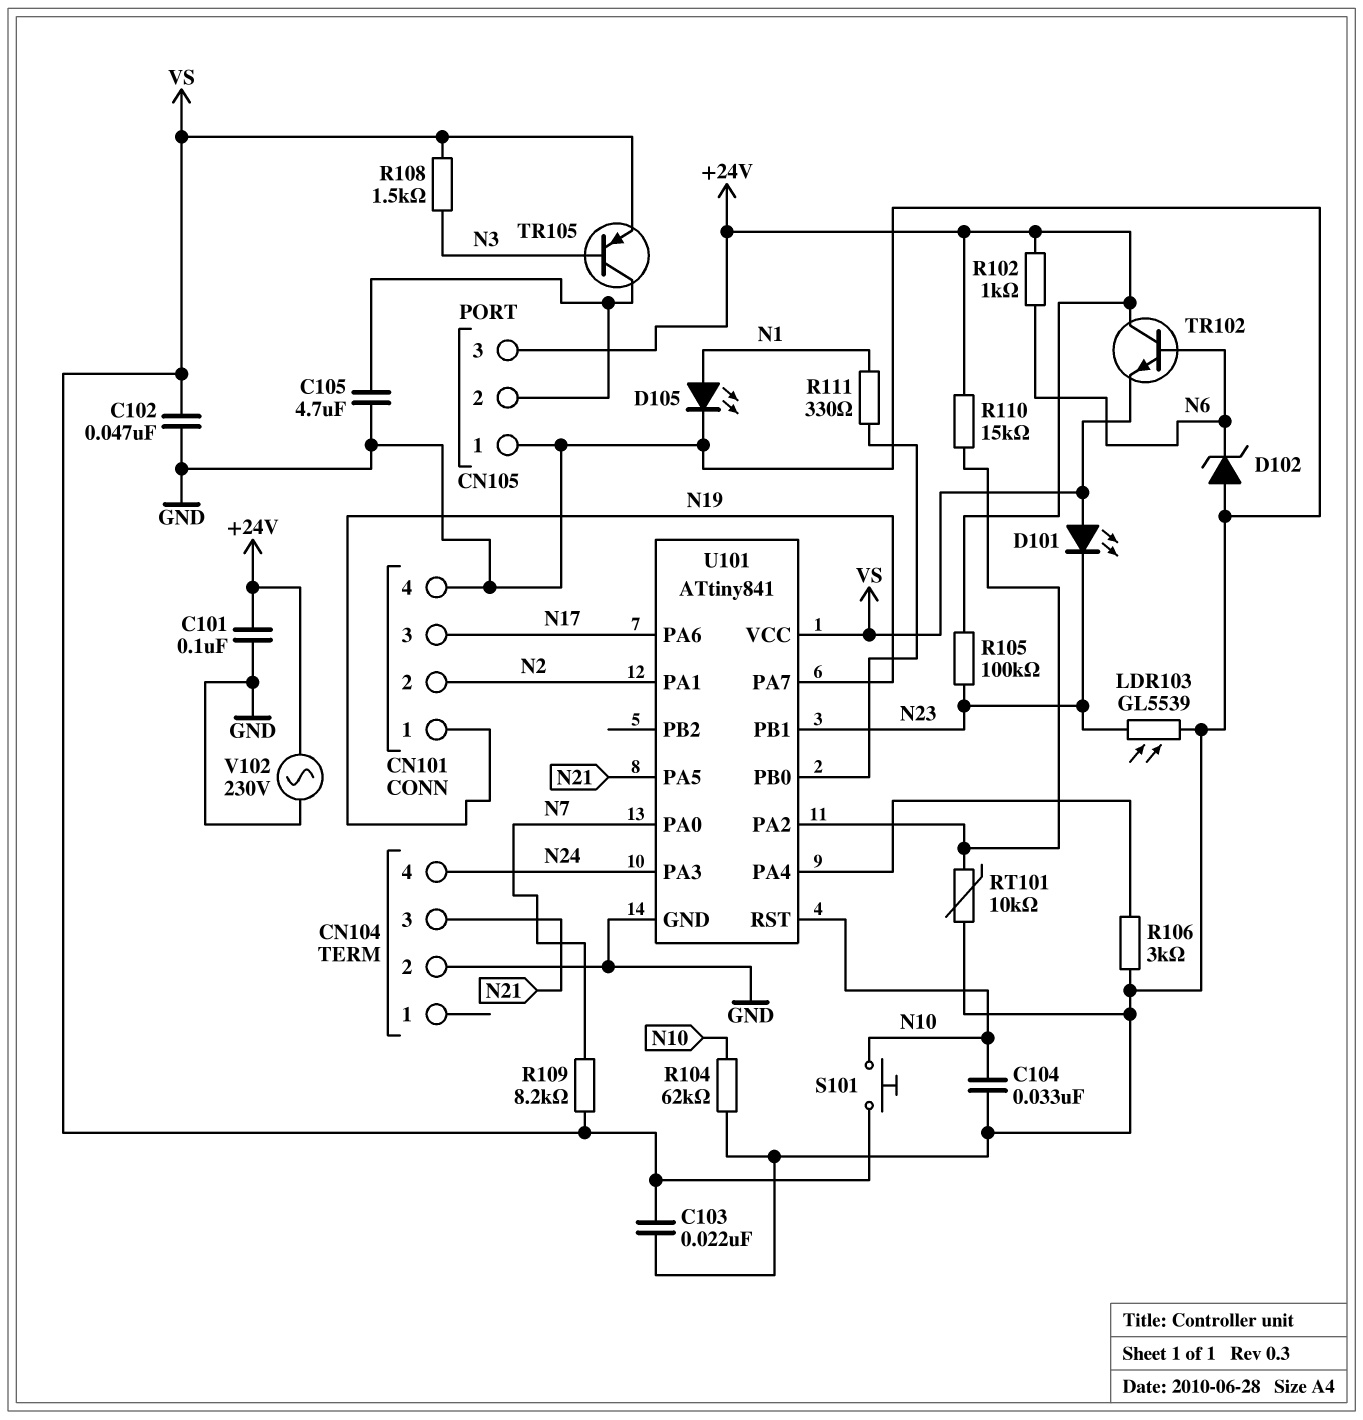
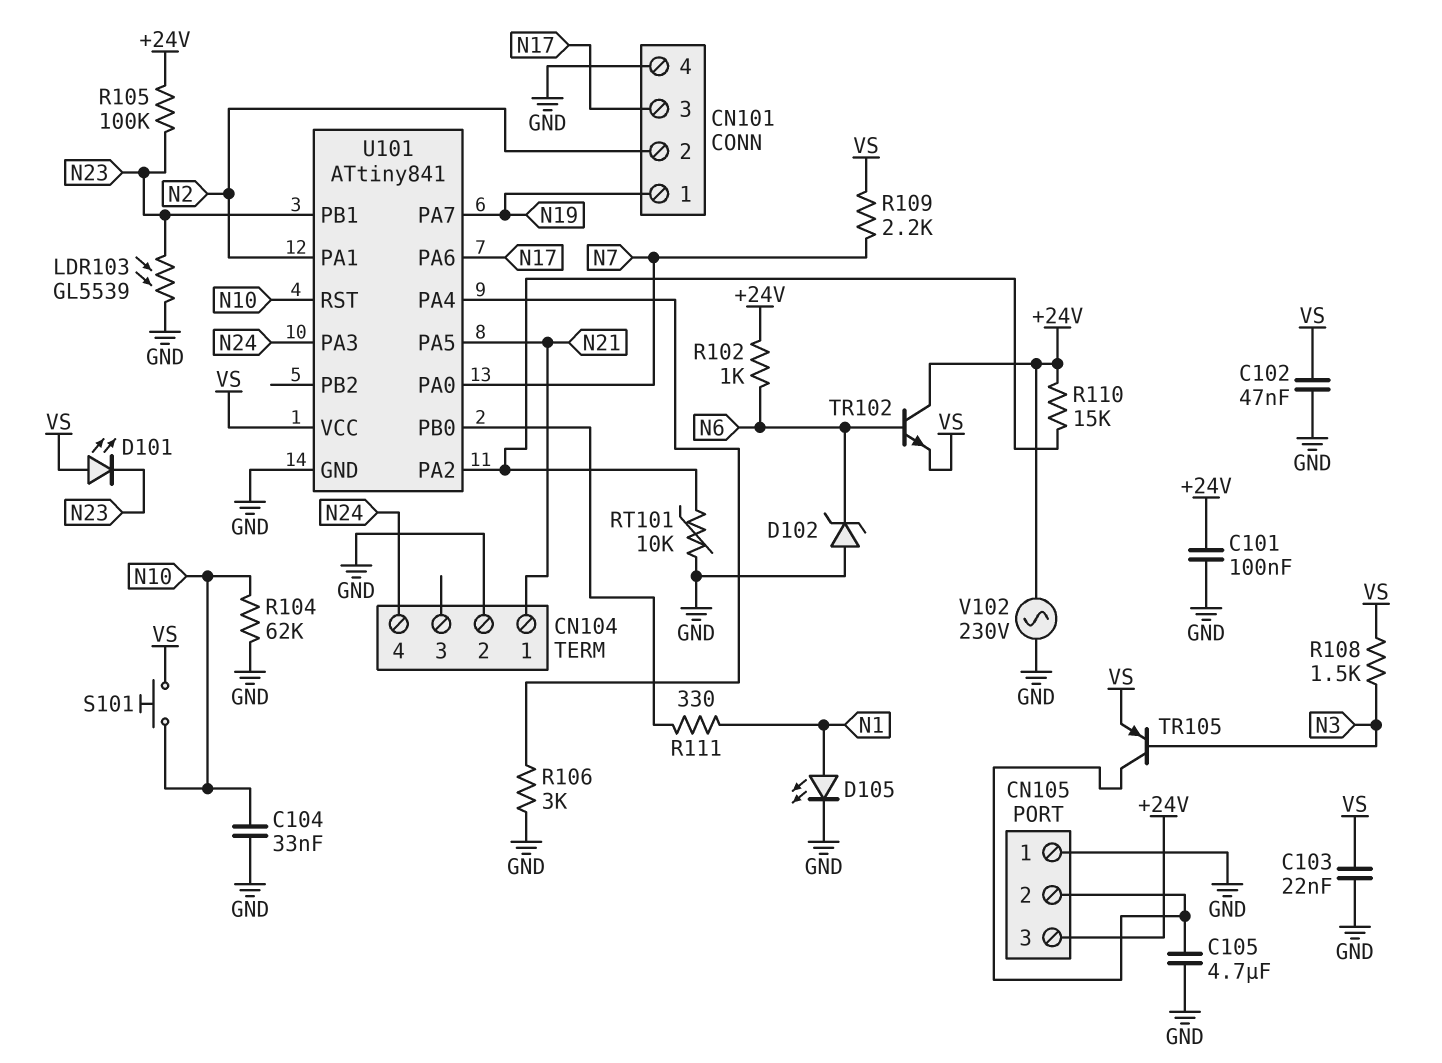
CN104 pin 1: none -> N21
CN104 pin 3: N21 -> none
R109: 8.2k (N7, VS) -> 2.2k (N7, VS)

